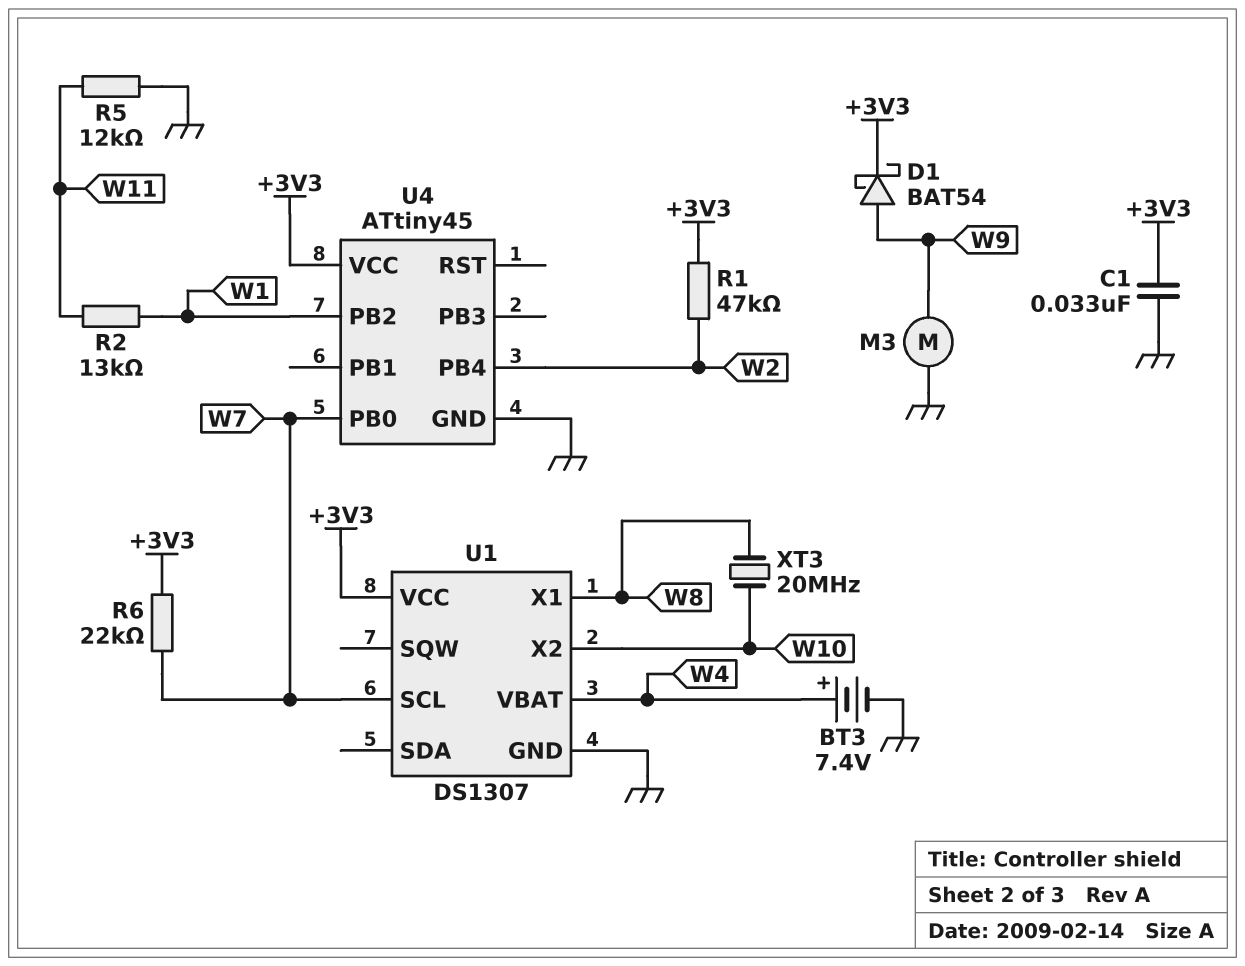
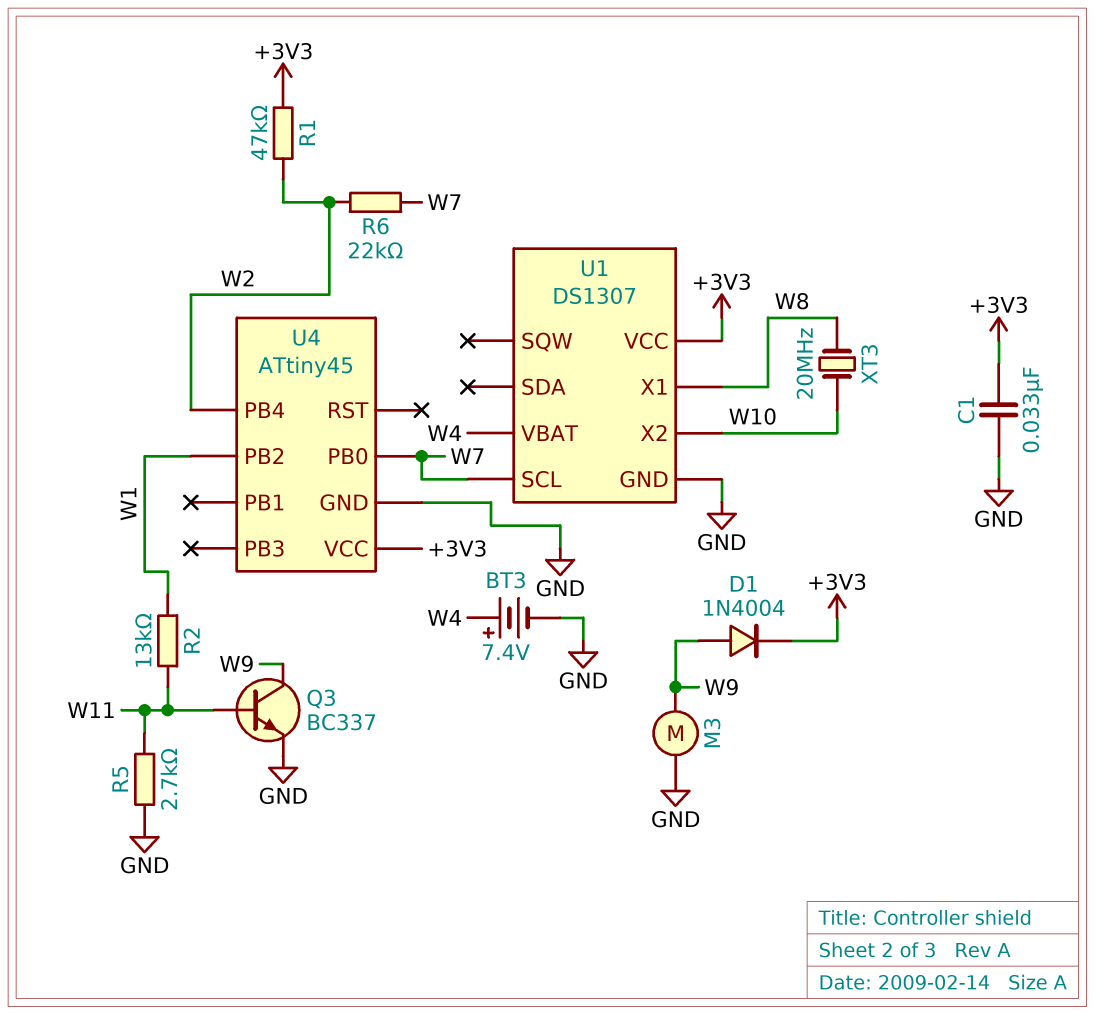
D1: schottky BAT54 (A W9, K +3V3) -> diode 1N4004 (A W9, K +3V3)
Q3: none -> NPN BC337 (B W11, C W9, E GND)
R5: 12k (GND, W11) -> 2.7k (GND, W11)
R6: 22k (+3V3, W7) -> 22k (W2, W7)

